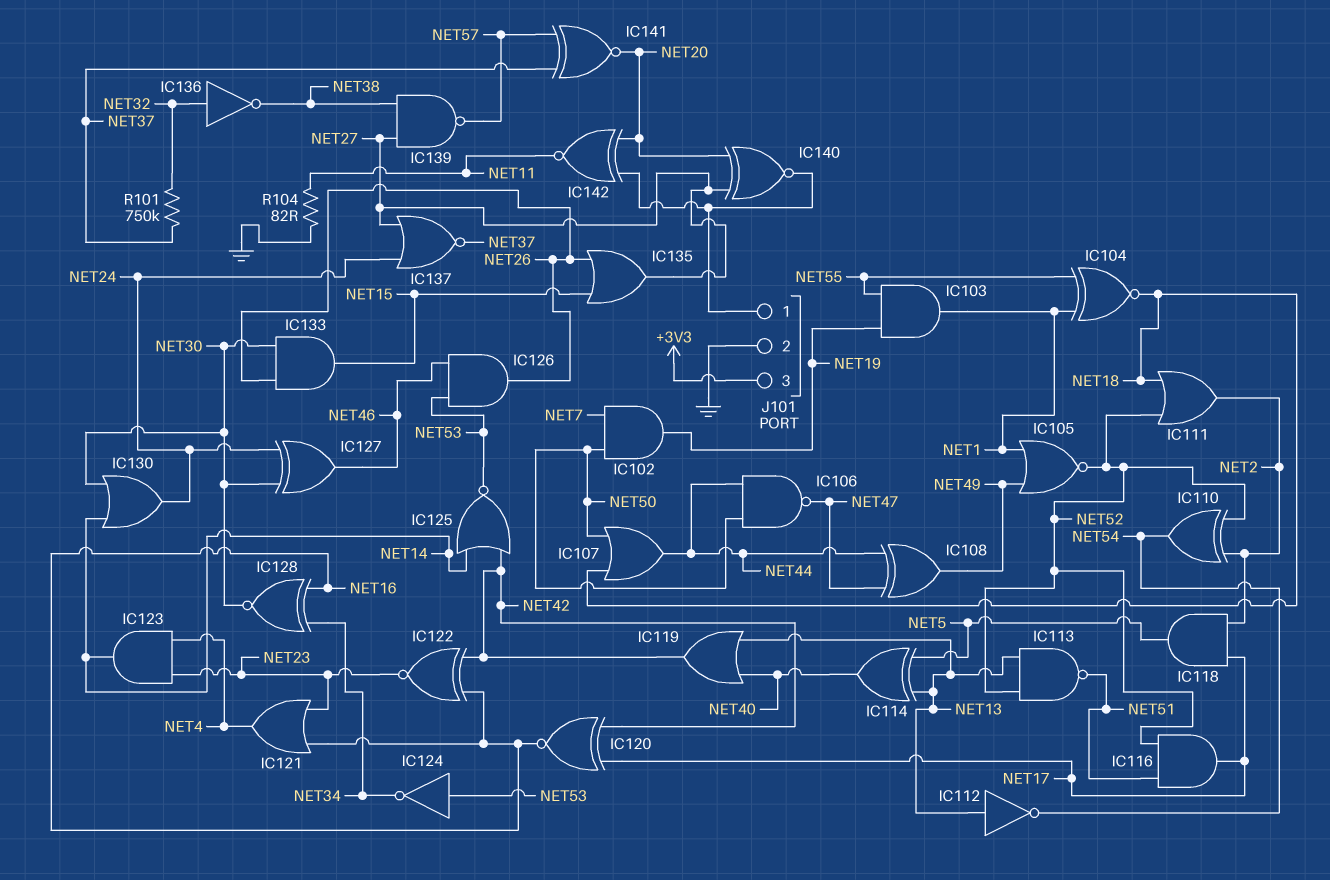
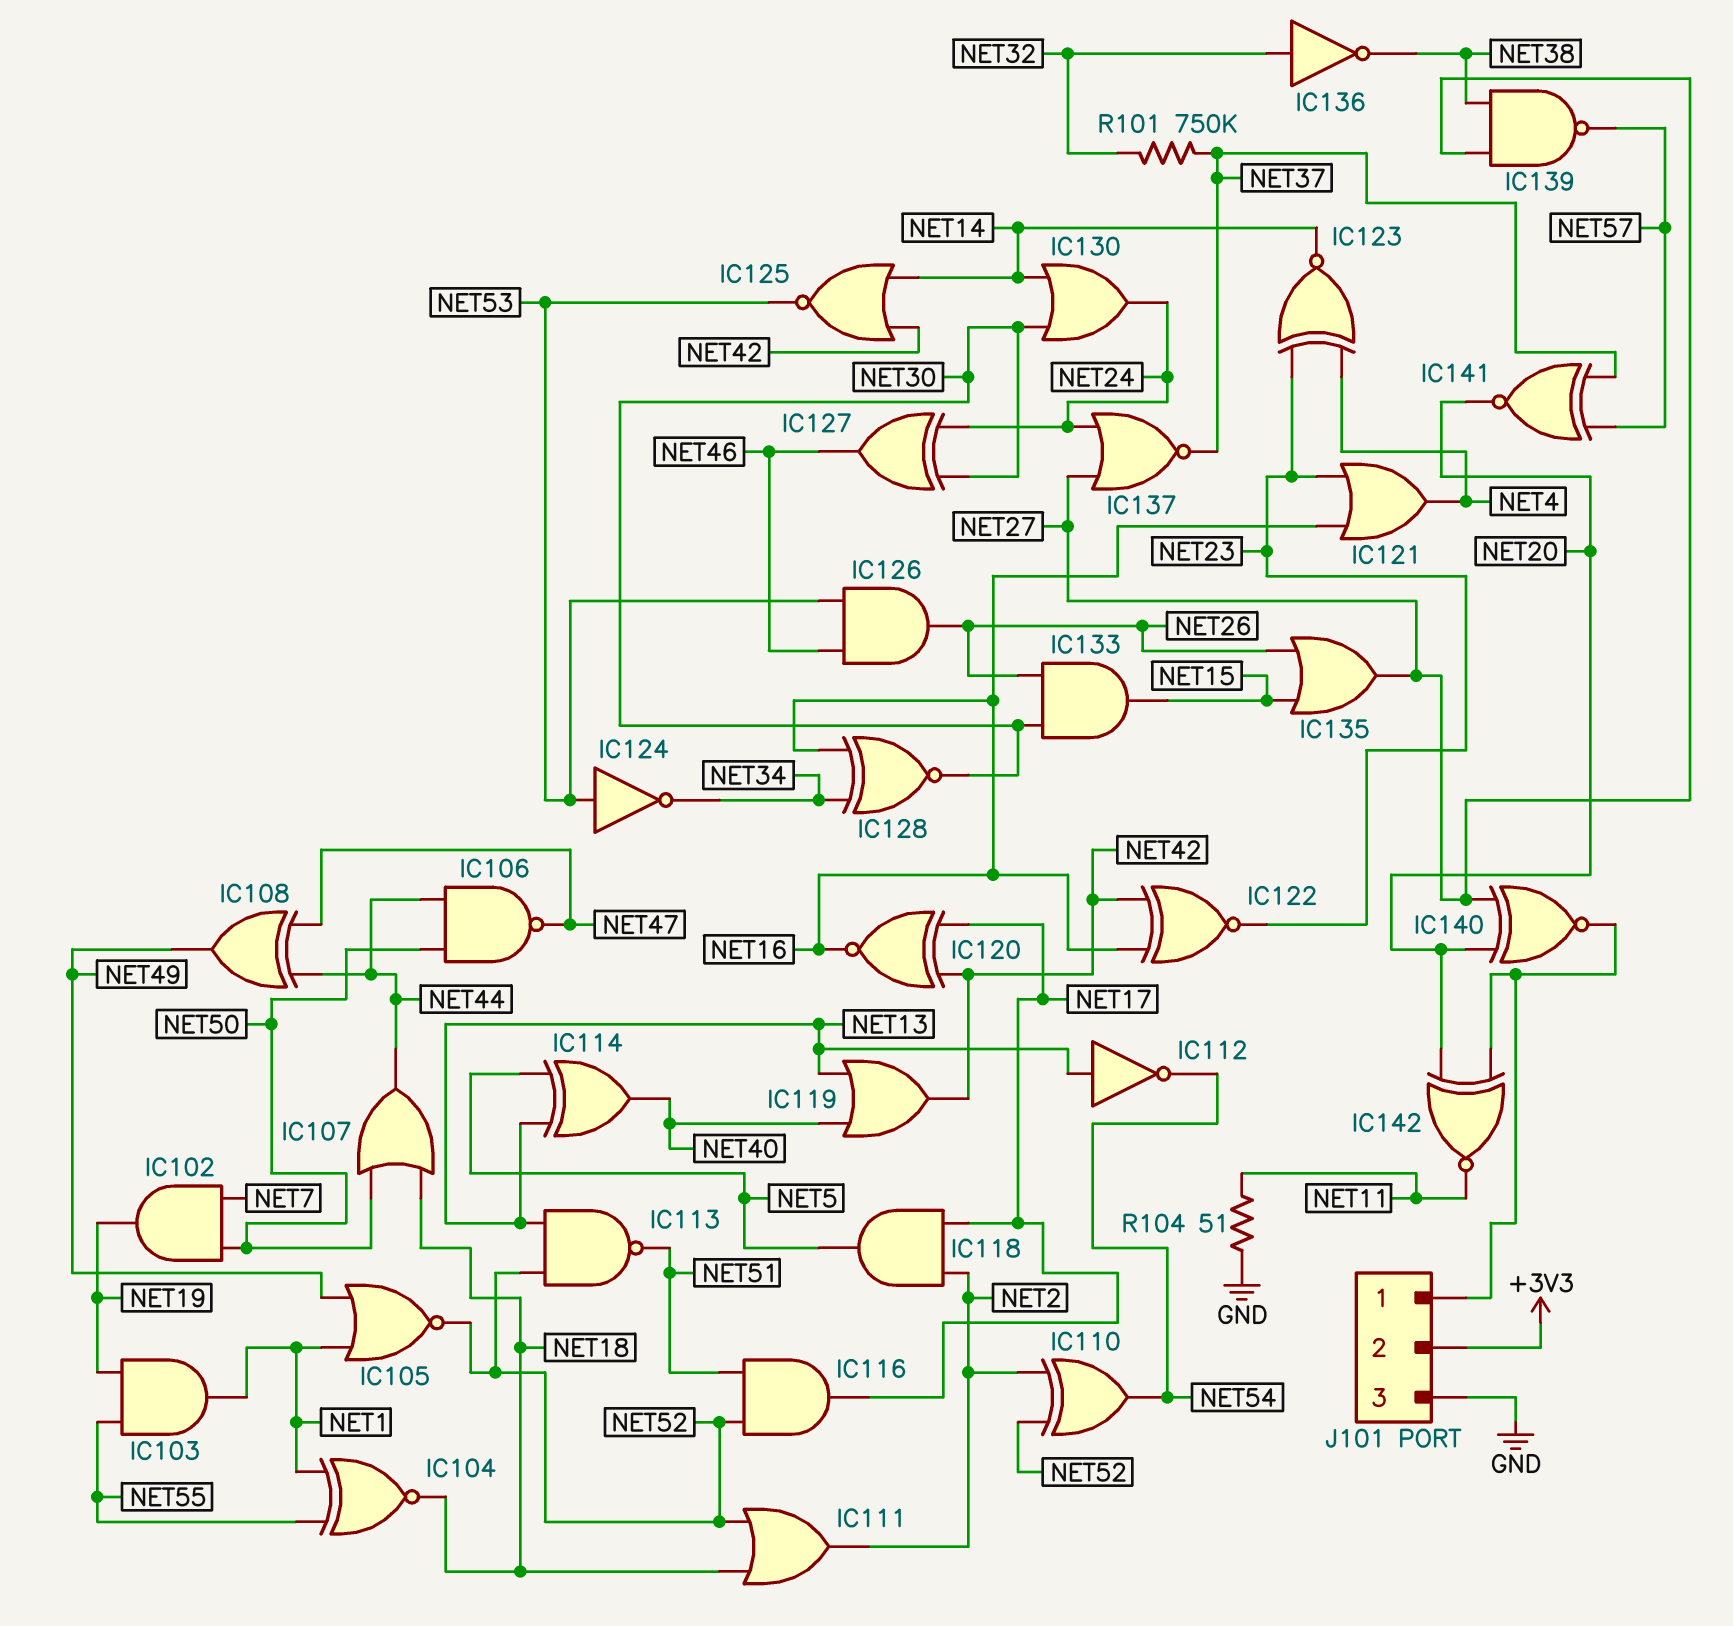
IC123: AND (in NET4, in NET23, out NET14) -> XNOR (in NET4, in NET23, out NET14)
J101 pin 2: GND -> +3V3
J101 pin 3: +3V3 -> GND
R104: 82 (GND, NET11) -> 51 (GND, NET11)

